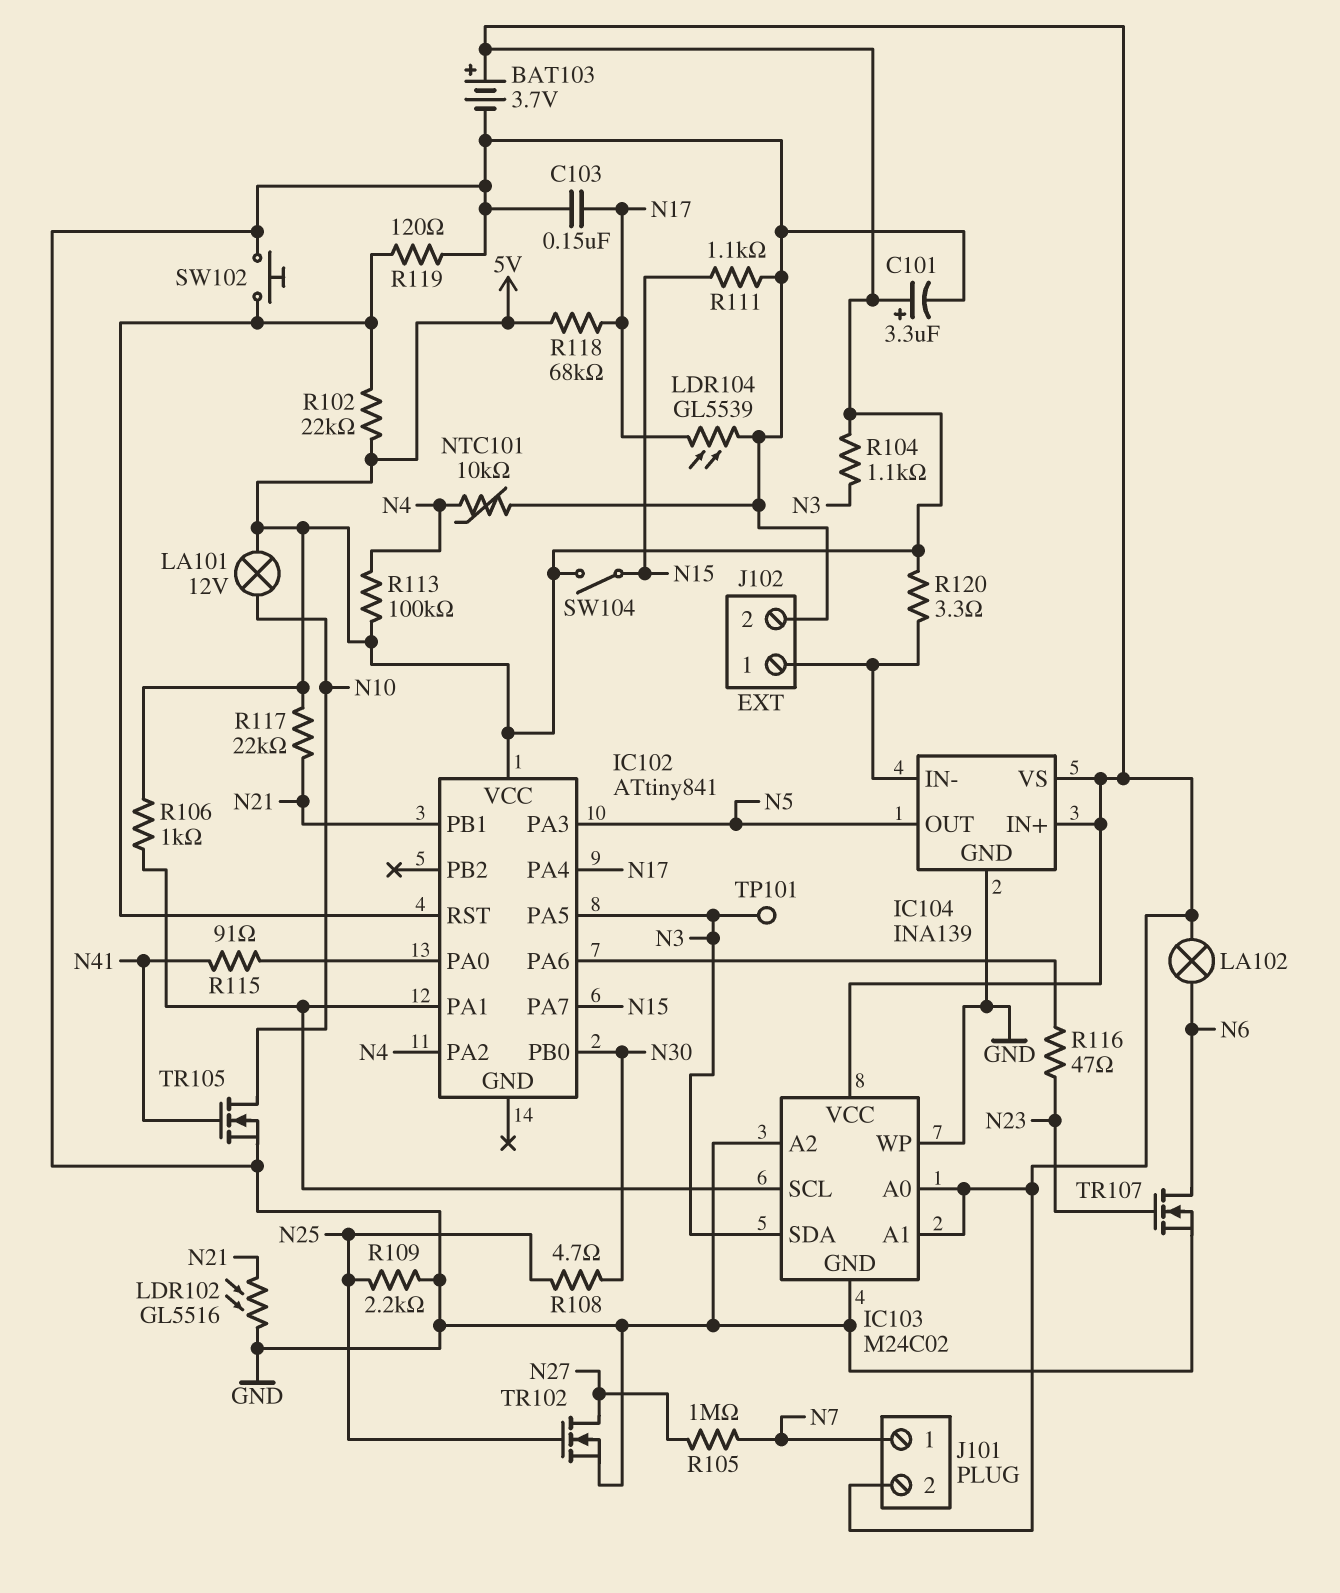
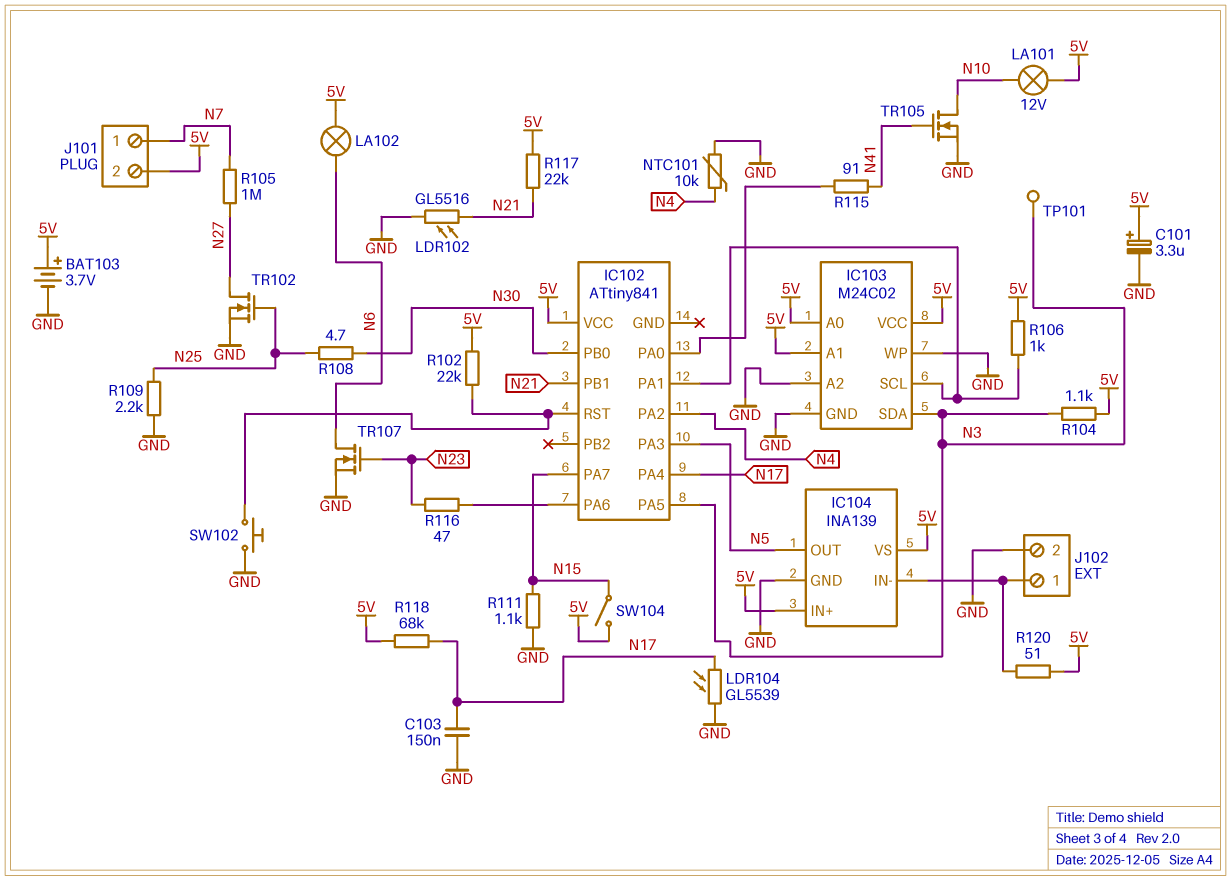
R113: 100k (5V, N4) -> none
R119: 120 (GND, IC102/RST) -> none
R120: 3.3 (5V, IC104/IN-) -> 51 (5V, IC104/IN-)

